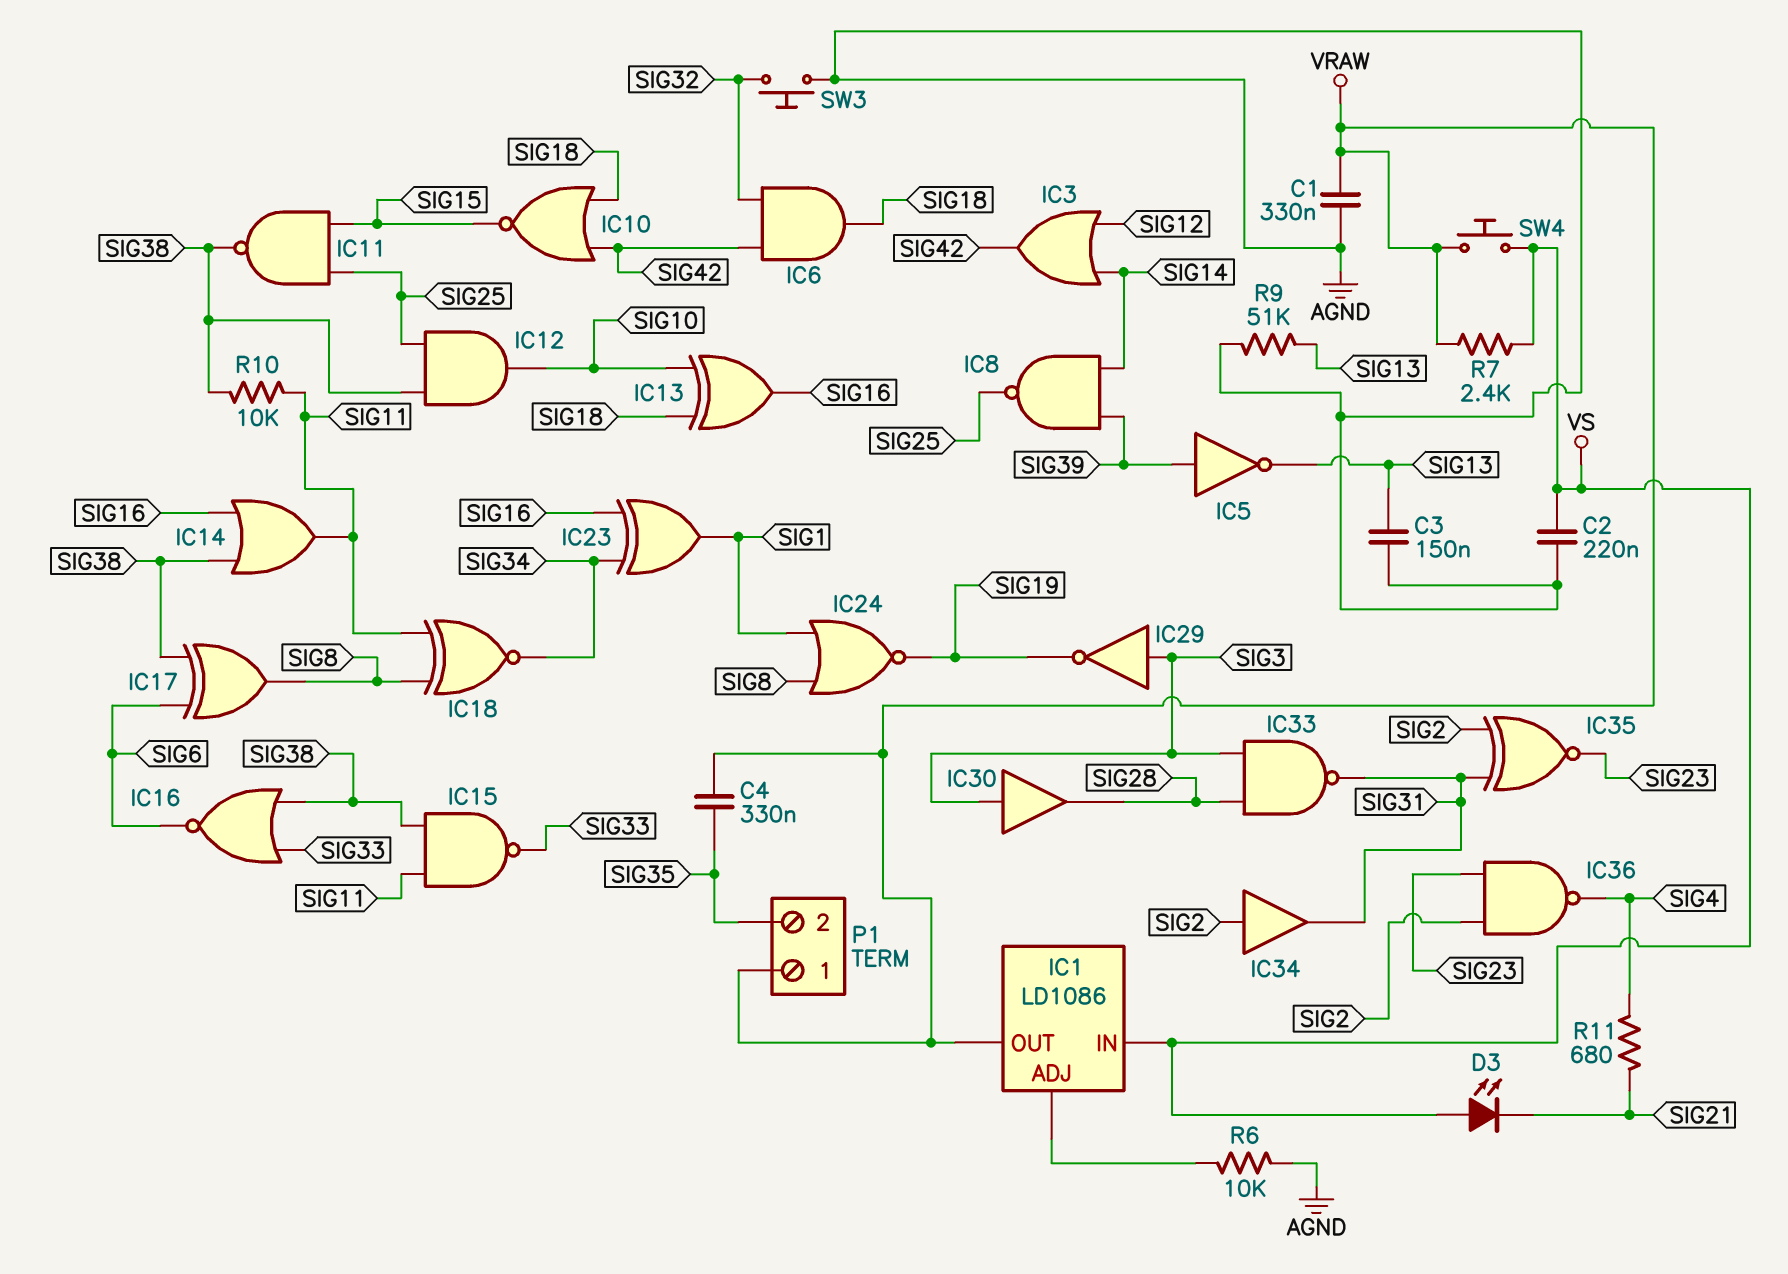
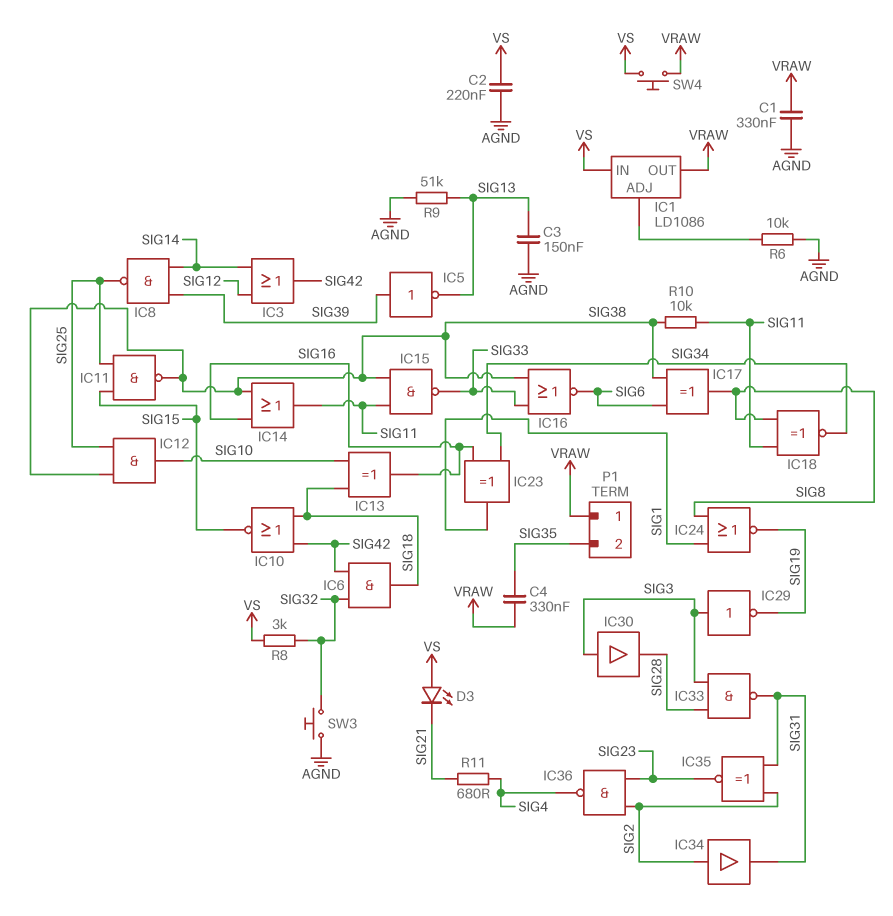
R7: 2.4k (VRAW, VS) -> none
R8: none -> 3k (SIG32, VS)

